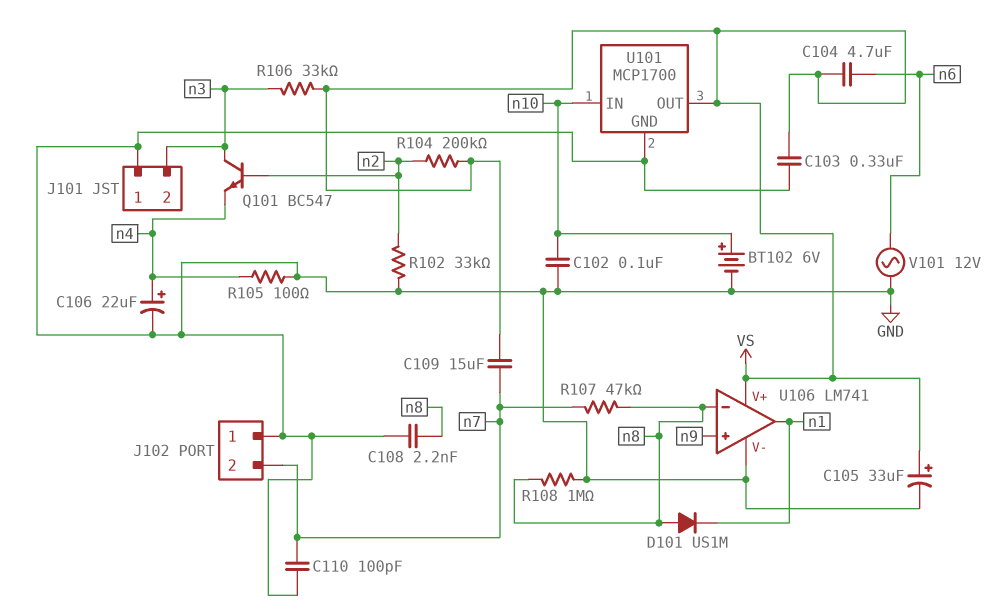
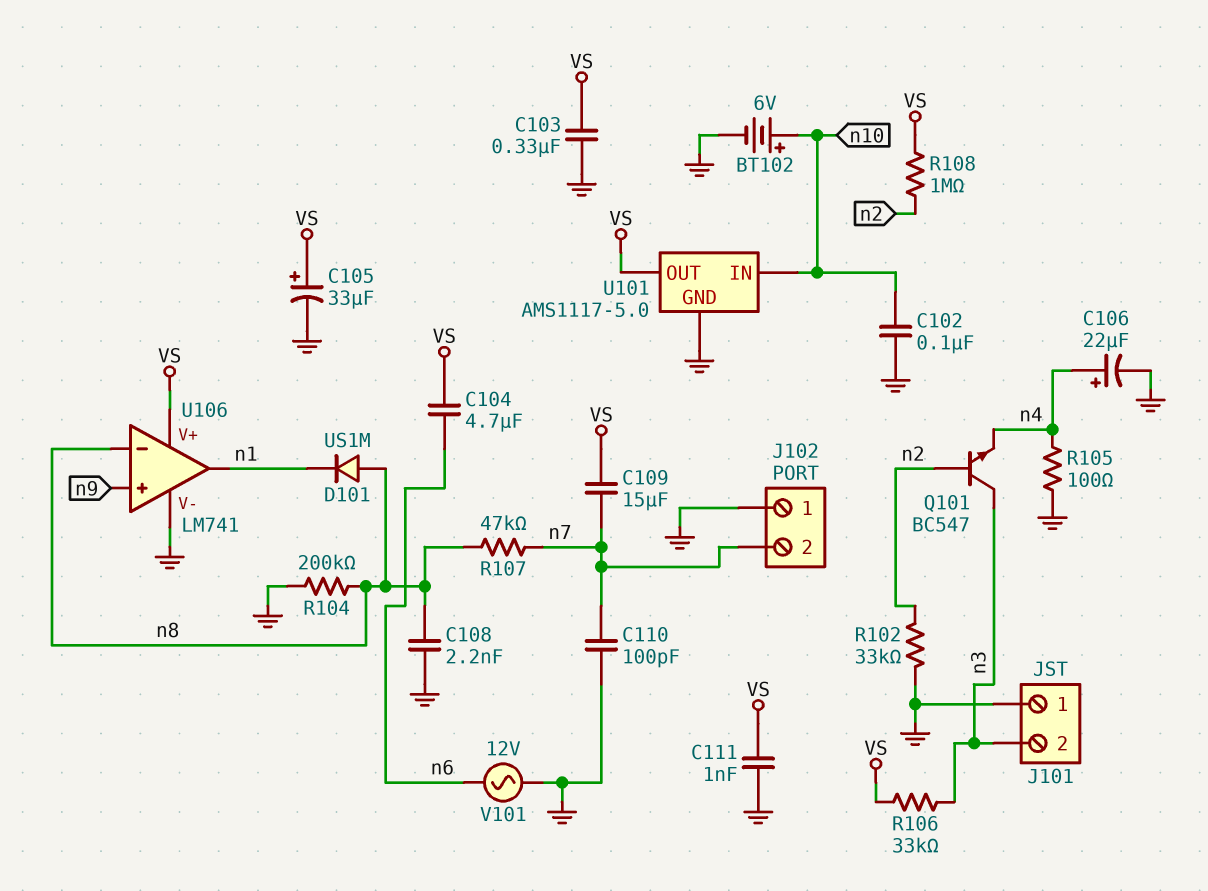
C111: none -> 1nF (GND, VS)
R104: 200k (VS, n2) -> 200k (GND, n8)
R108: 1M (GND, n8) -> 1M (VS, n2)
U101: MCP1700 -> AMS1117-5.0

